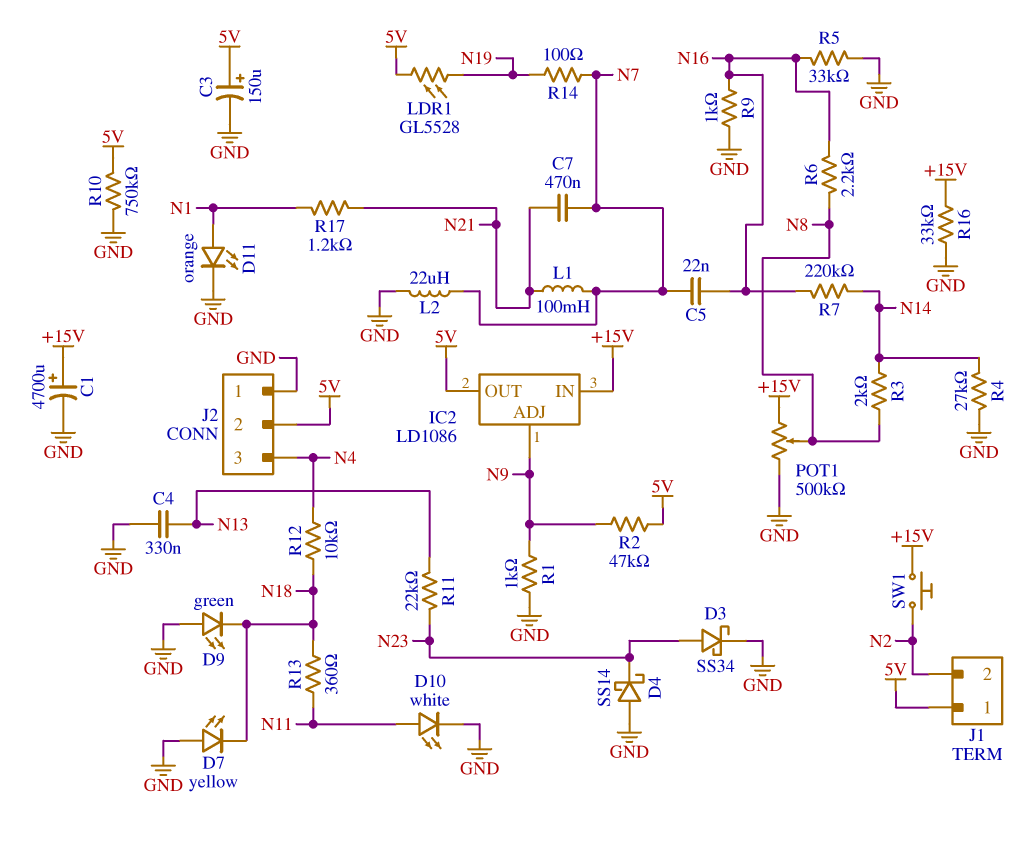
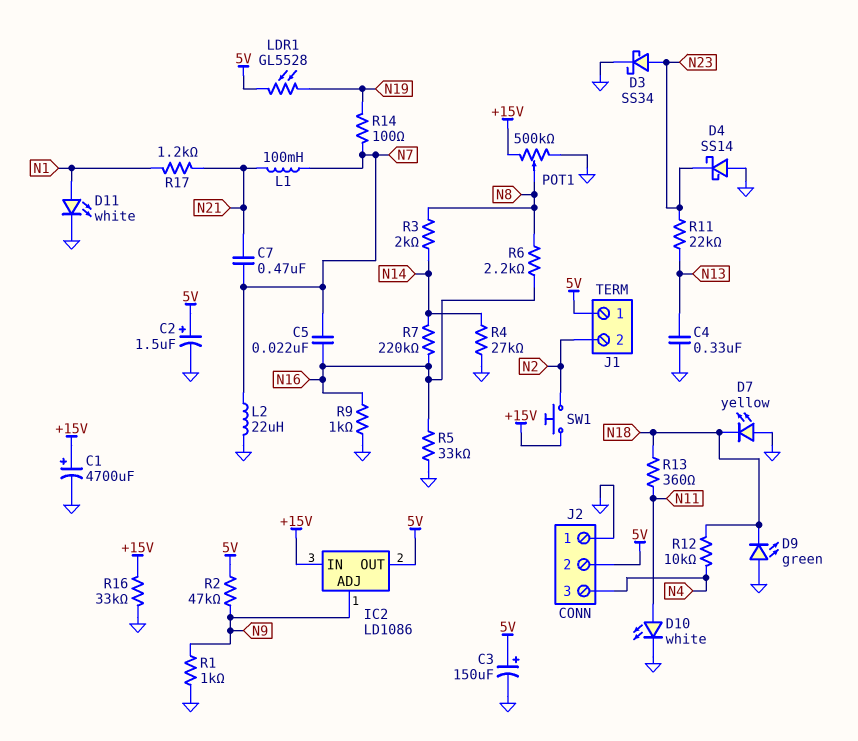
C2: none -> 1.5uF (plus 5V, minus GND)
D11: LED orange (A N1, K GND) -> LED white (A N1, K GND)
R10: 750k (5V, GND) -> none

